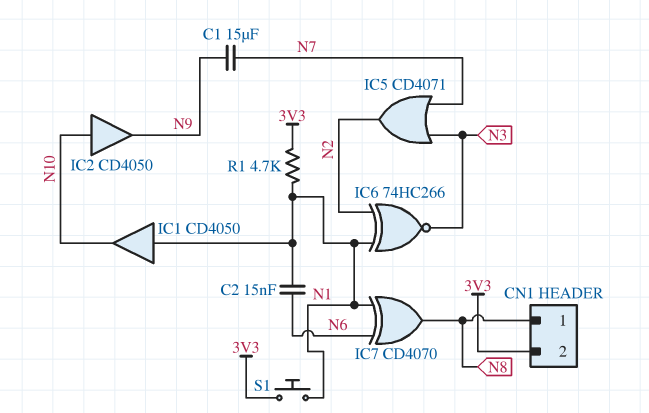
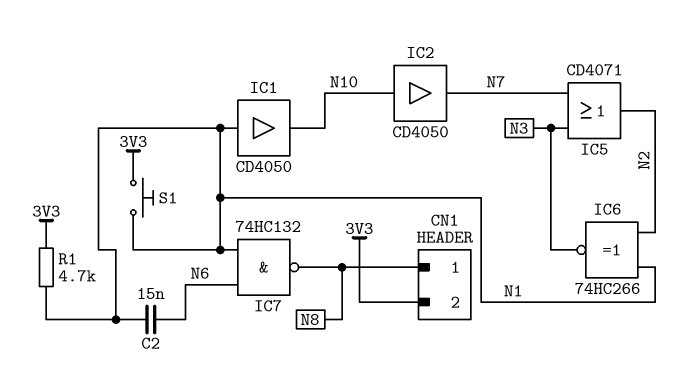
C1: 15uF (N7, N9) -> none
IC2: buffer CD4050 (in N10, out N9) -> buffer CD4050 (in N10, out N7)
IC7: XOR CD4070 (in N1, in N6, out N8) -> NAND 74HC132 (in N1, in N6, out N8)

